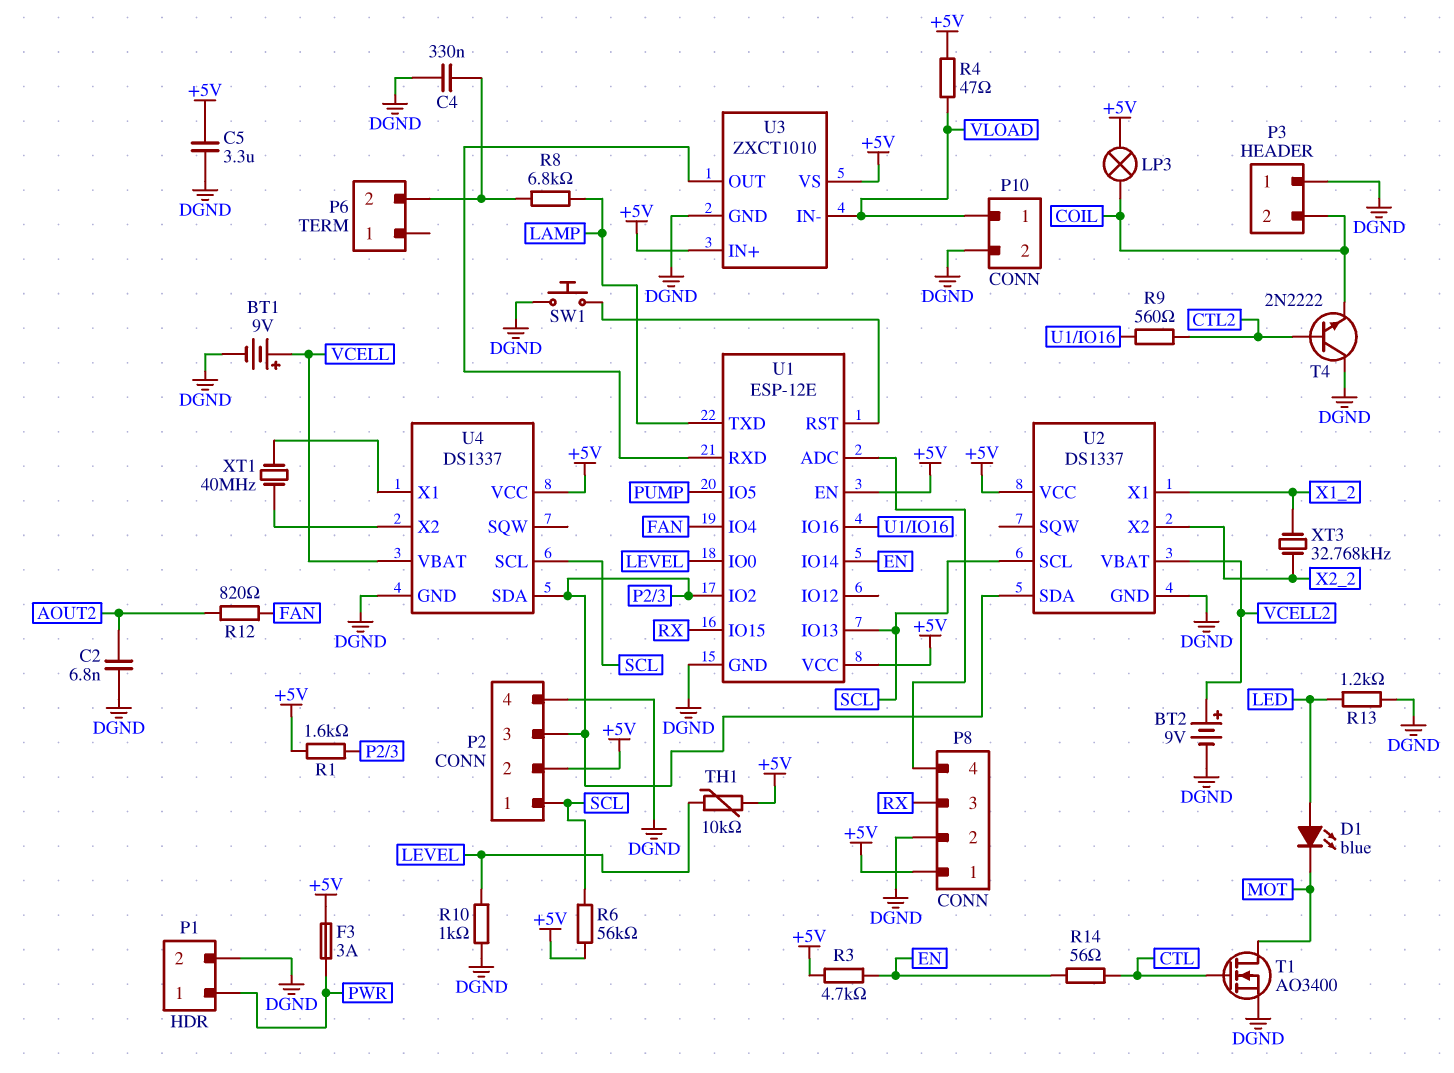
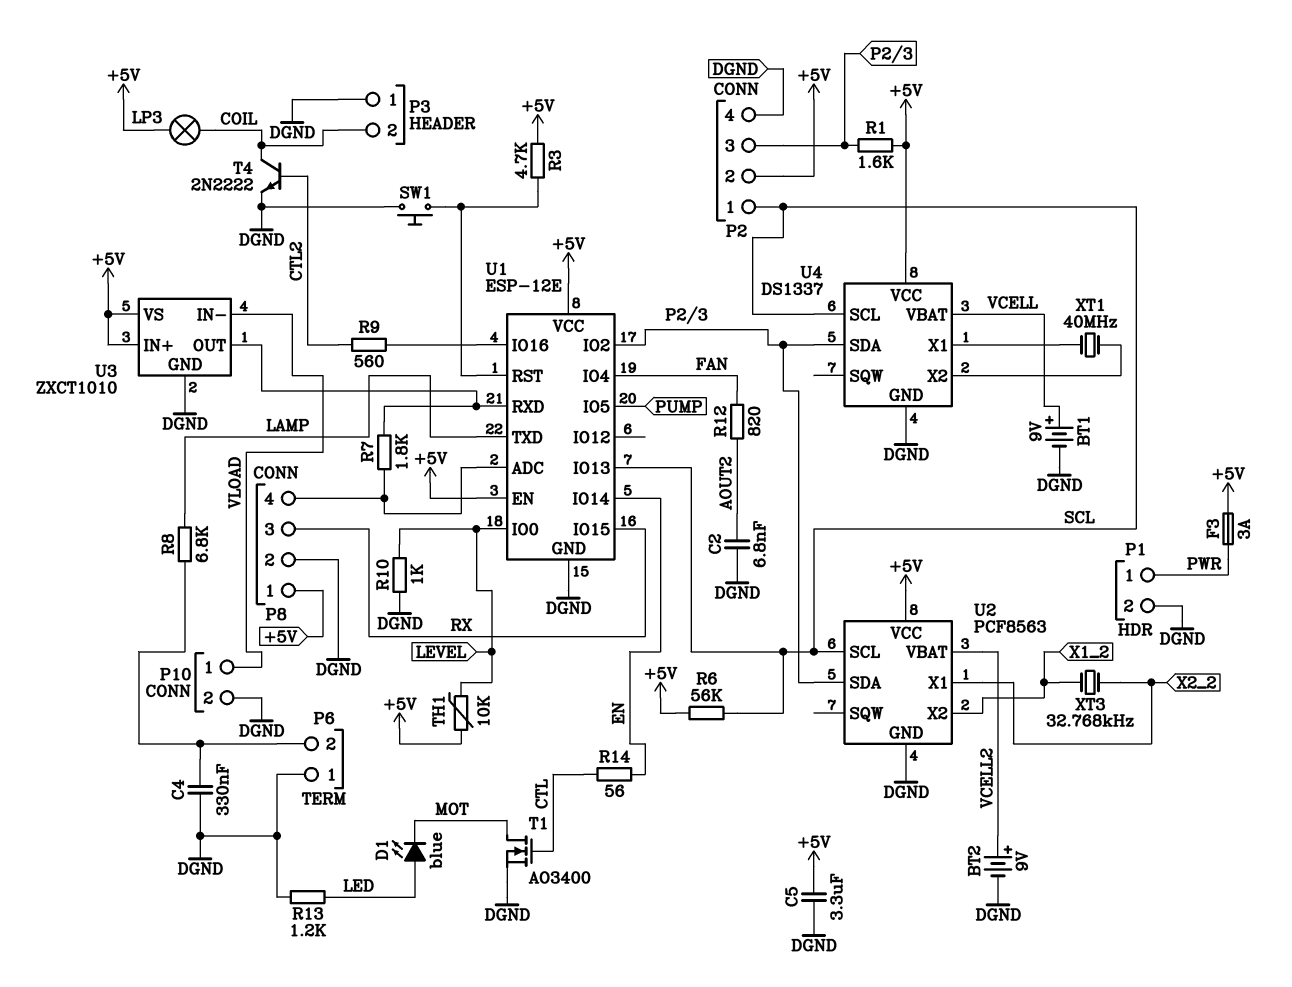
P6 pin 1: none -> DGND
R3: 4.7k (+5V, EN) -> 4.7k (+5V, U1/RST)
R4: 47 (+5V, VLOAD) -> none
R7: none -> 1.8k (P8/4, U1/RXD)
T4: NPN 2N2222 (B CTL2, C DGND, E COIL) -> NPN 2N2222 (B CTL2, C COIL, E DGND)
U2: DS1337 -> PCF8563
U2 pin X1: X1_2 -> X2_2
U2 pin X2: X2_2 -> X1_2

